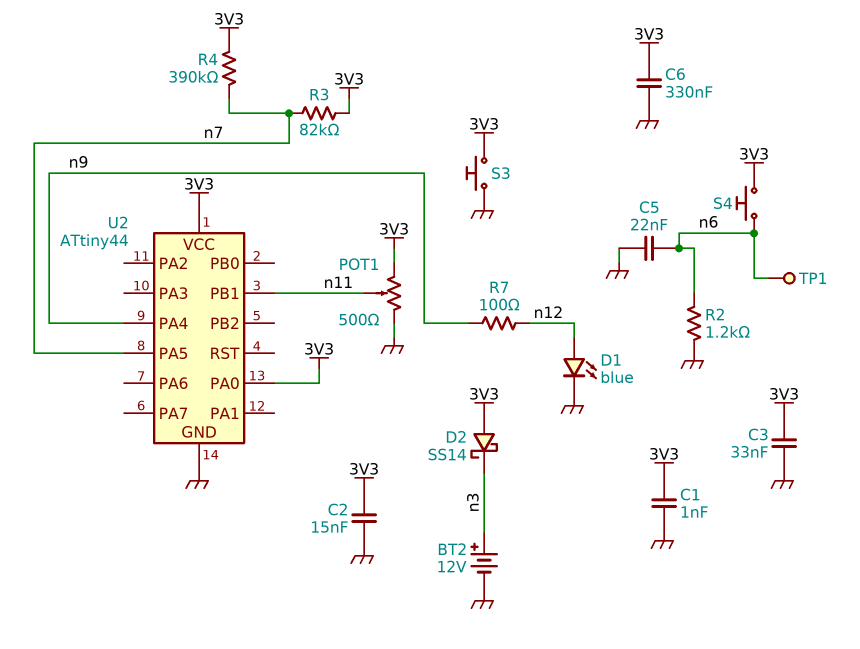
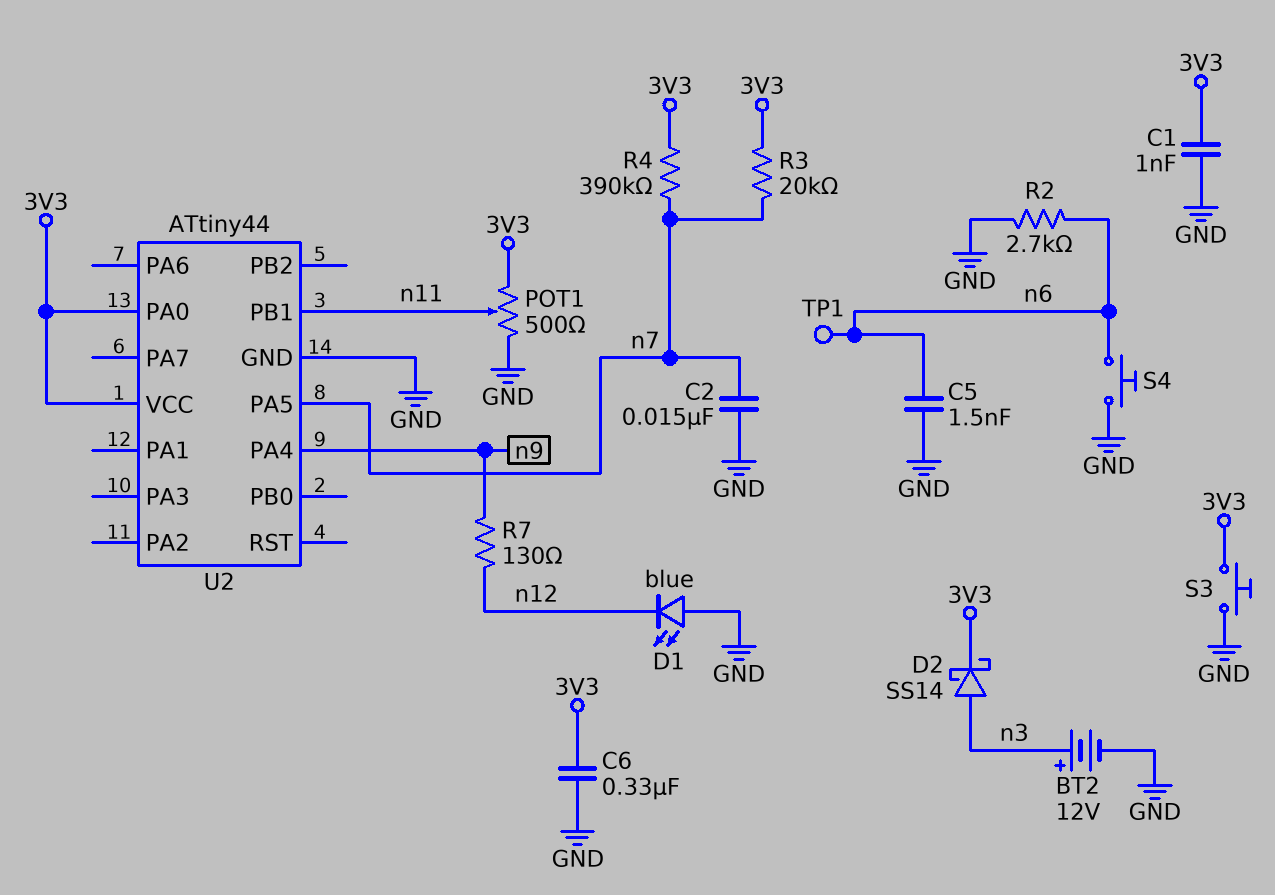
C2: 15nF (3V3, GND) -> 15nF (GND, n7)
C3: 33nF (3V3, GND) -> none
C5: 22nF (GND, n6) -> 1.5nF (GND, n6)
D1: LED blue (A n12, K GND) -> LED blue (A GND, K n12)
D2: schottky SS14 (A 3V3, K n3) -> schottky SS14 (A n3, K 3V3)
R2: 1.2k (GND, n6) -> 2.7k (GND, n6)
R3: 82k (3V3, n7) -> 20k (3V3, n7)
R7: 100 (n9, n12) -> 130 (n9, n12)
S4: button (3V3, n6) -> button (GND, n6)

